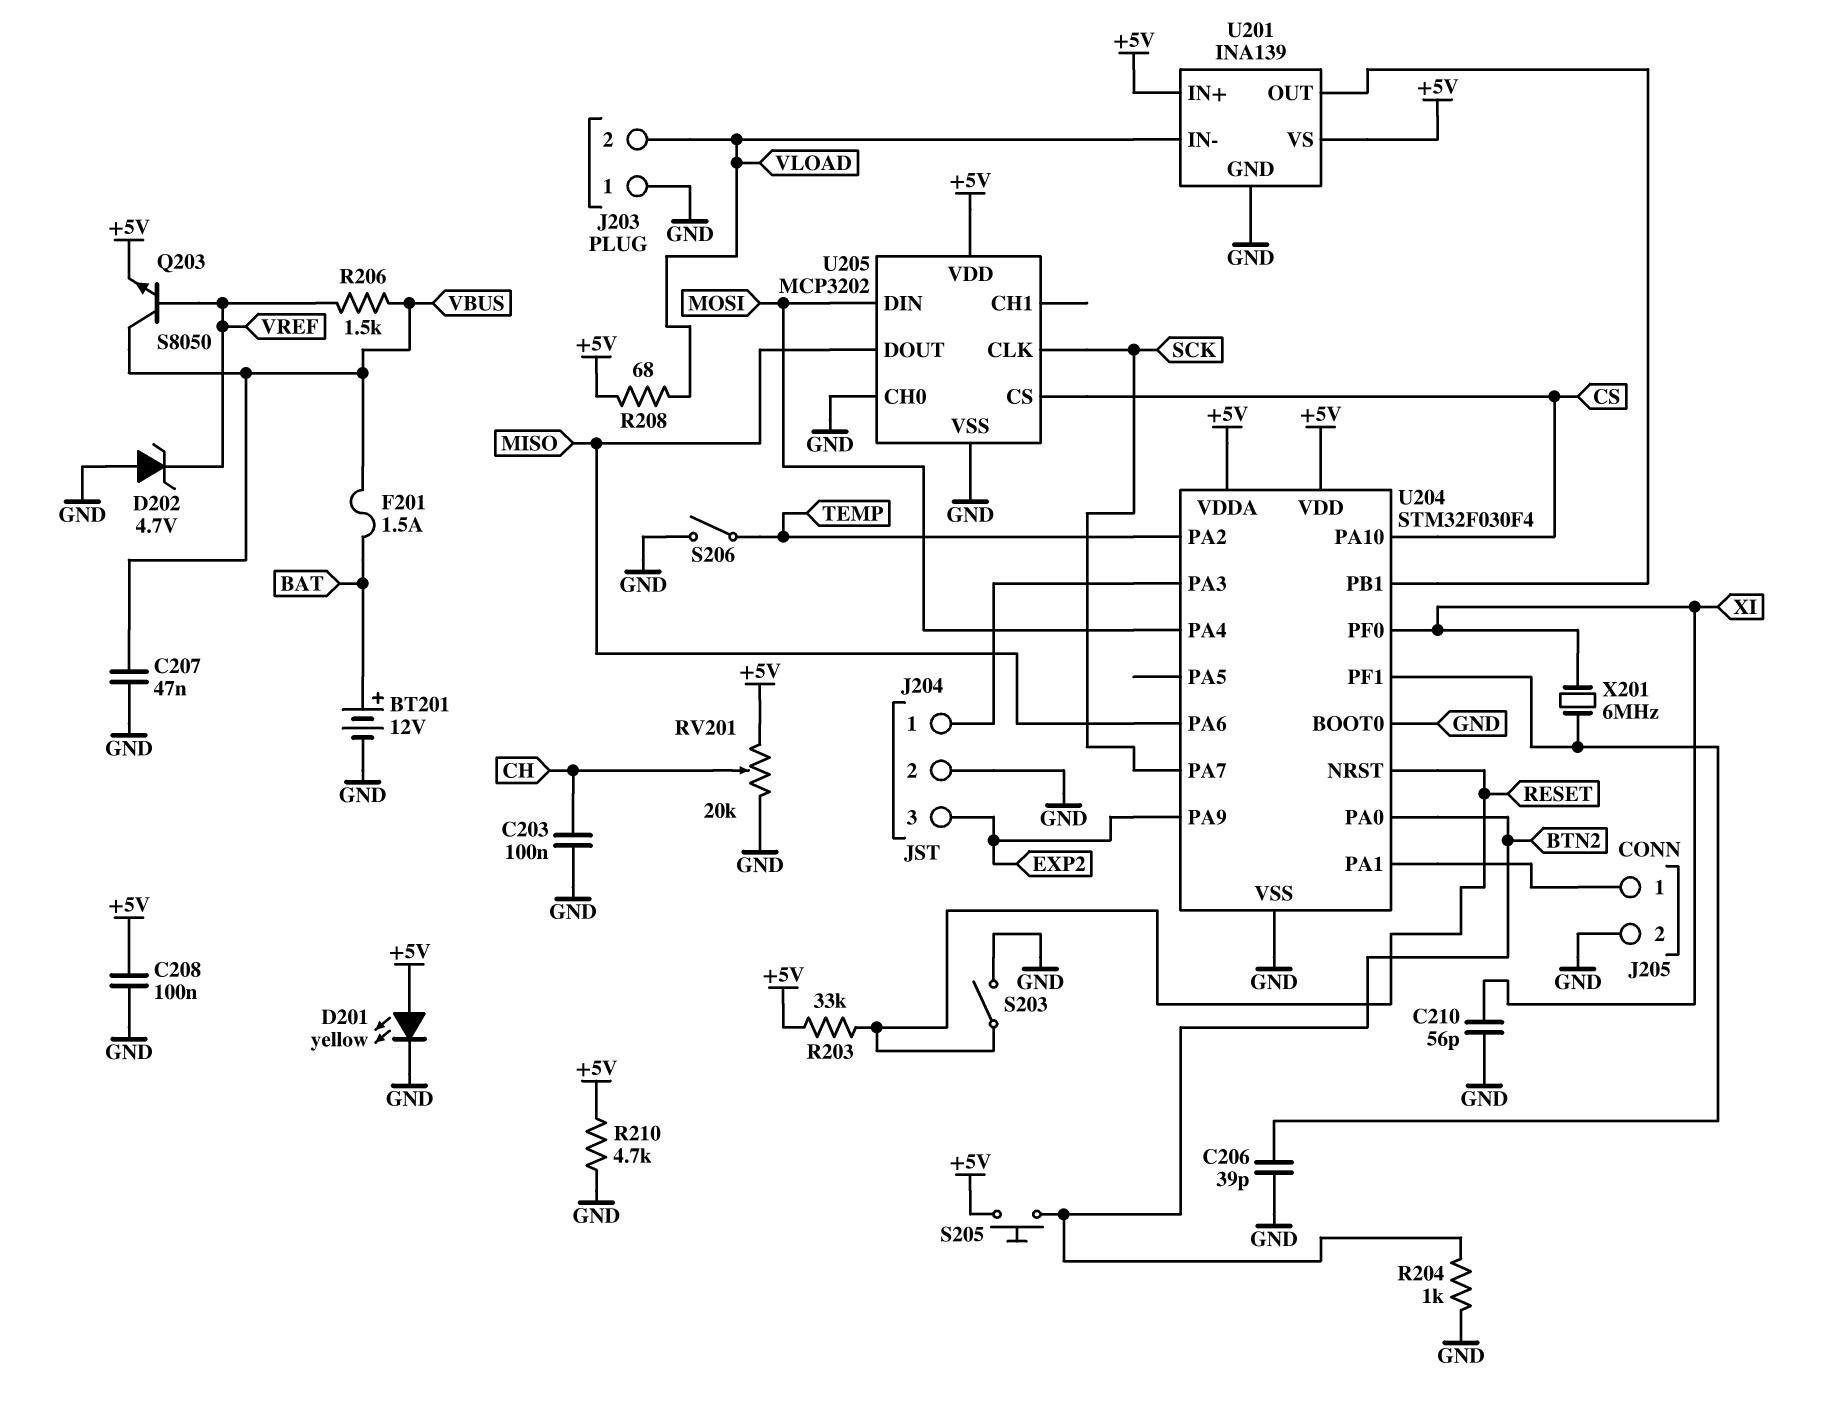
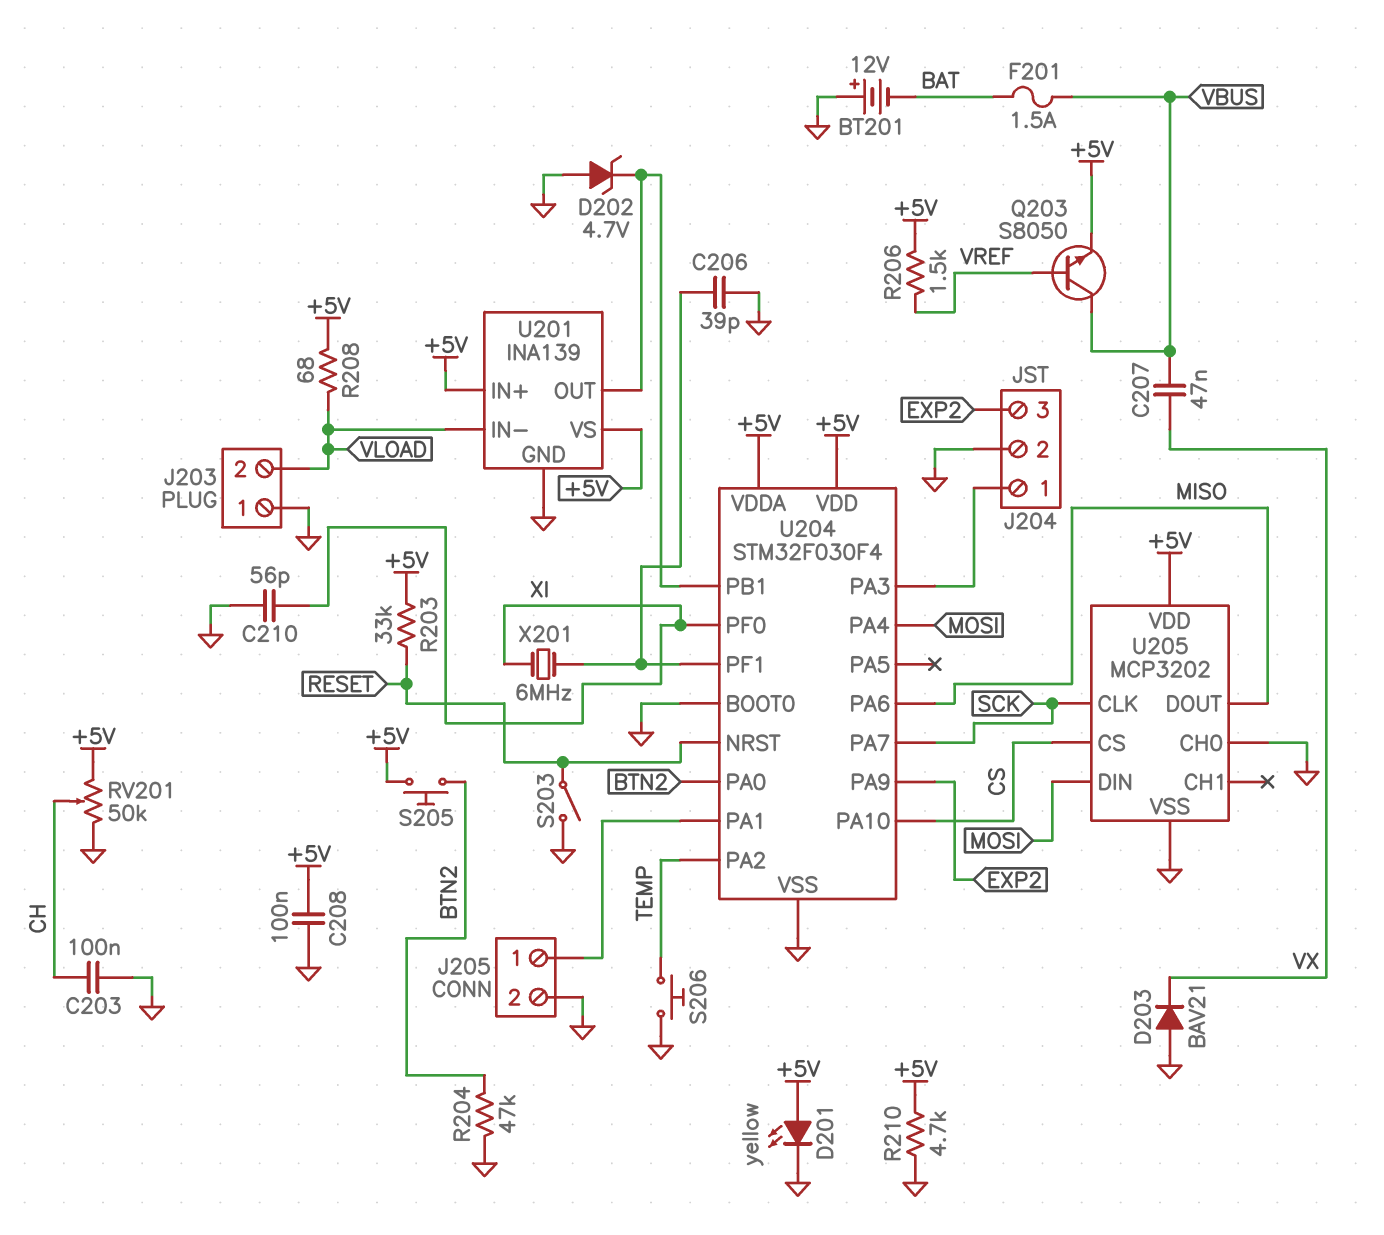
BT201: 12V (plus BAT, minus GND) -> 12V (plus GND, minus BAT)
C207: 47nF (GND, VBUS) -> 47nF (VBUS, VX)
D202: zener 4.7V (A GND, K VREF) -> zener 4.7V (A GND, K U201/OUT)
D203: none -> diode BAV21 (A GND, K VX)
R204: 1k (BTN2, GND) -> 47k (BTN2, GND)
R206: 1.5k (VBUS, VREF) -> 1.5k (+5V, VREF)
RV201: 20k (+5V, GND, wiper CH) -> 50k (+5V, GND, wiper CH)
S206: switch (GND, TEMP) -> button (GND, TEMP)

